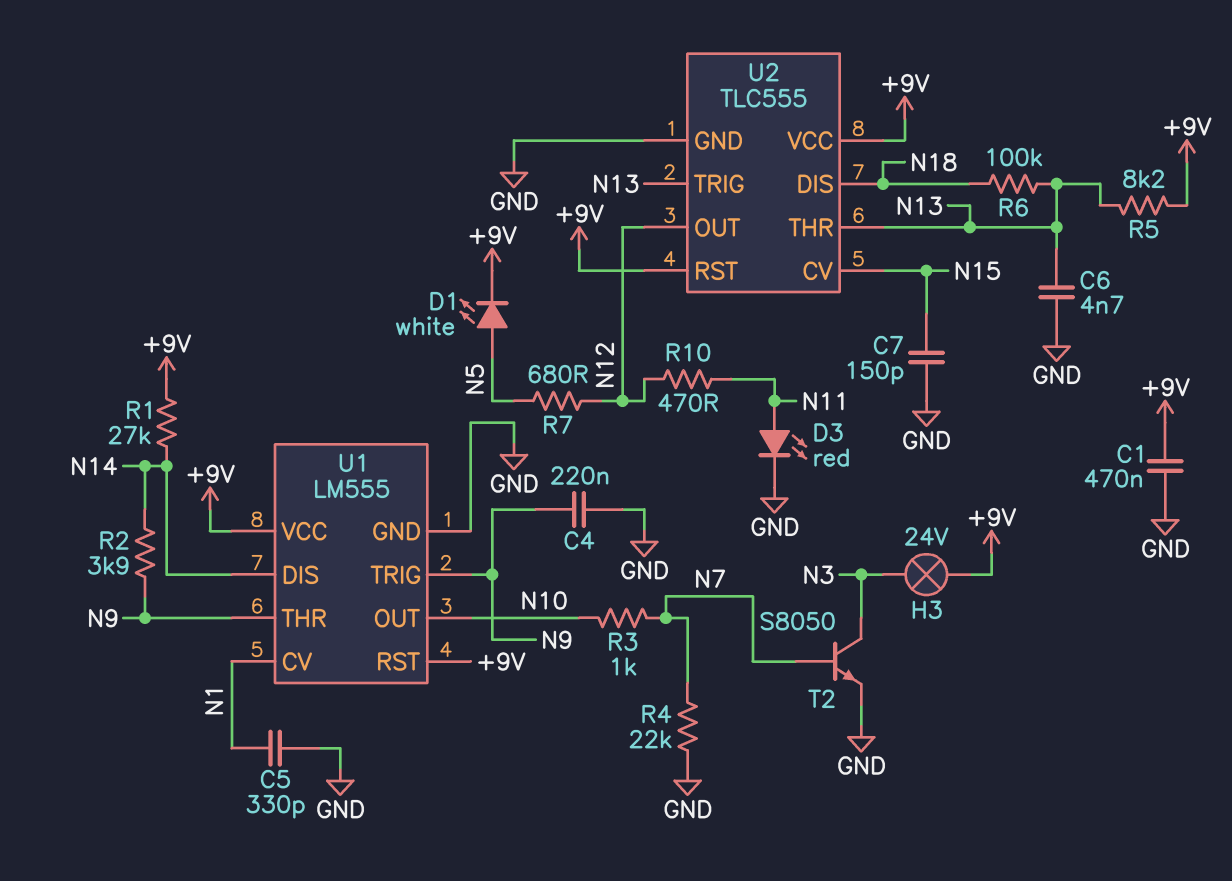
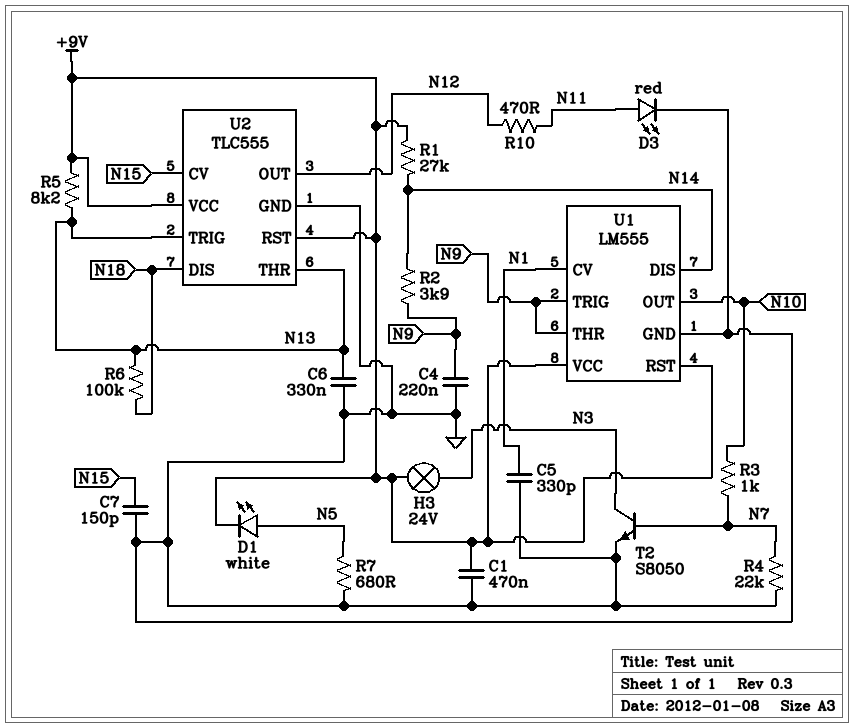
C6: 4.7nF (GND, N13) -> 330nF (GND, N13)
R7: 680 (N5, N12) -> 680 (GND, N5)

